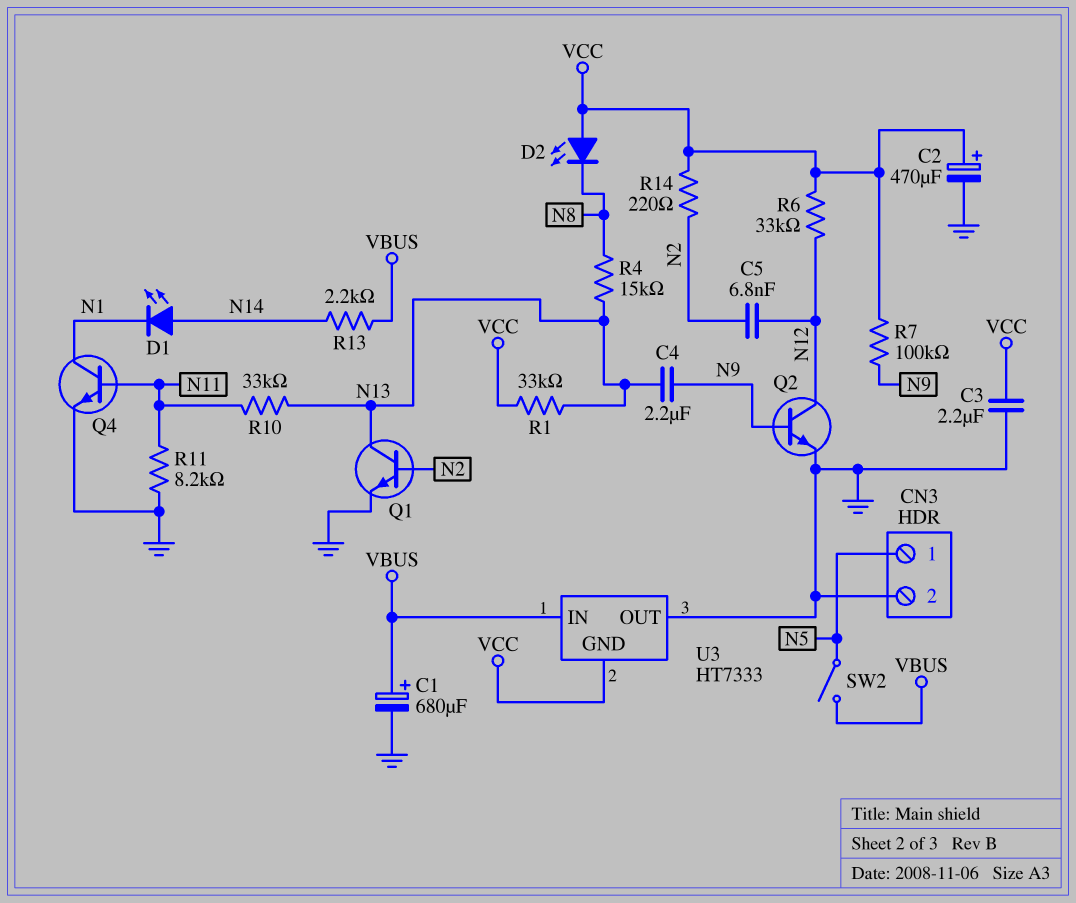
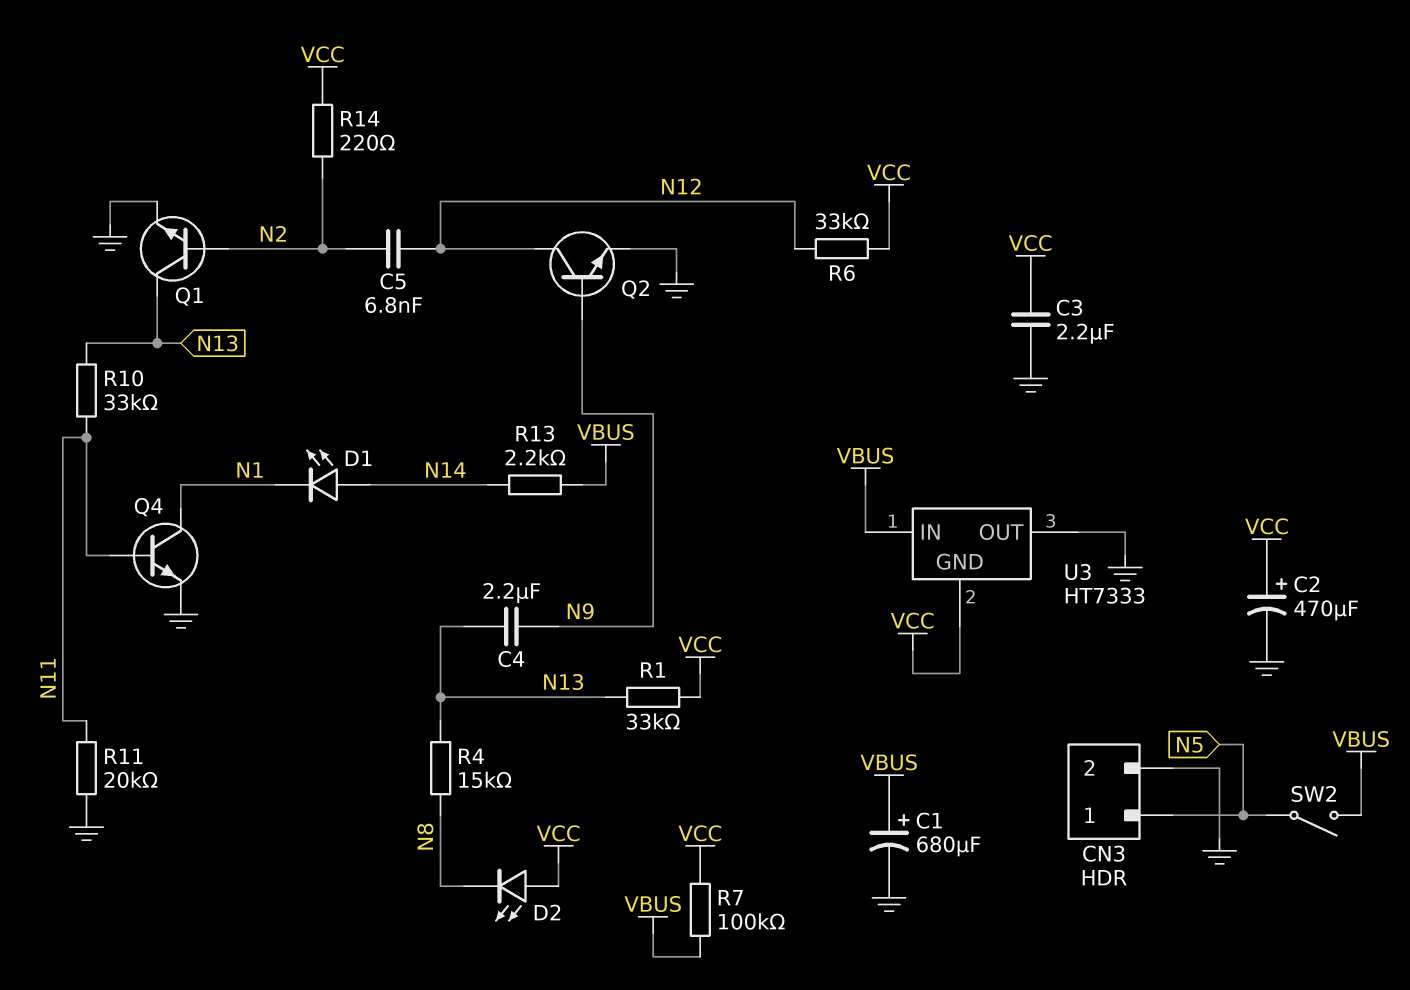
R7: 100k (N9, VCC) -> 100k (VBUS, VCC)
R11: 8.2k (GND, N11) -> 20k (GND, N11)

